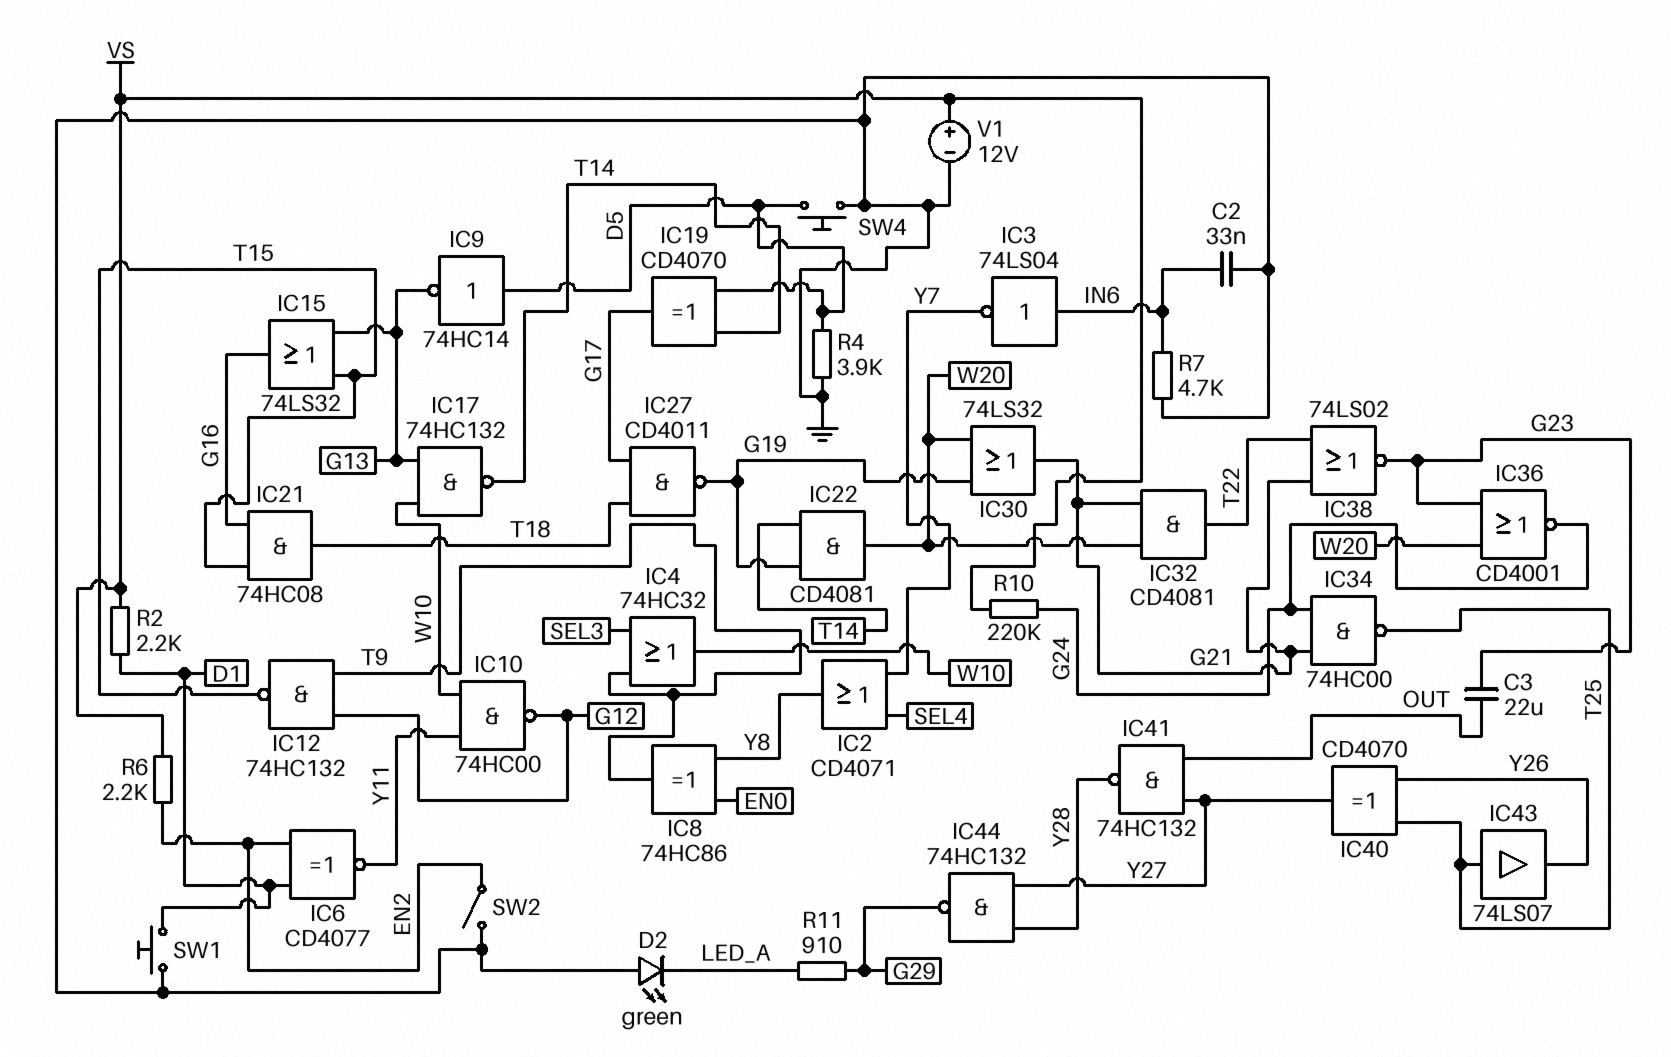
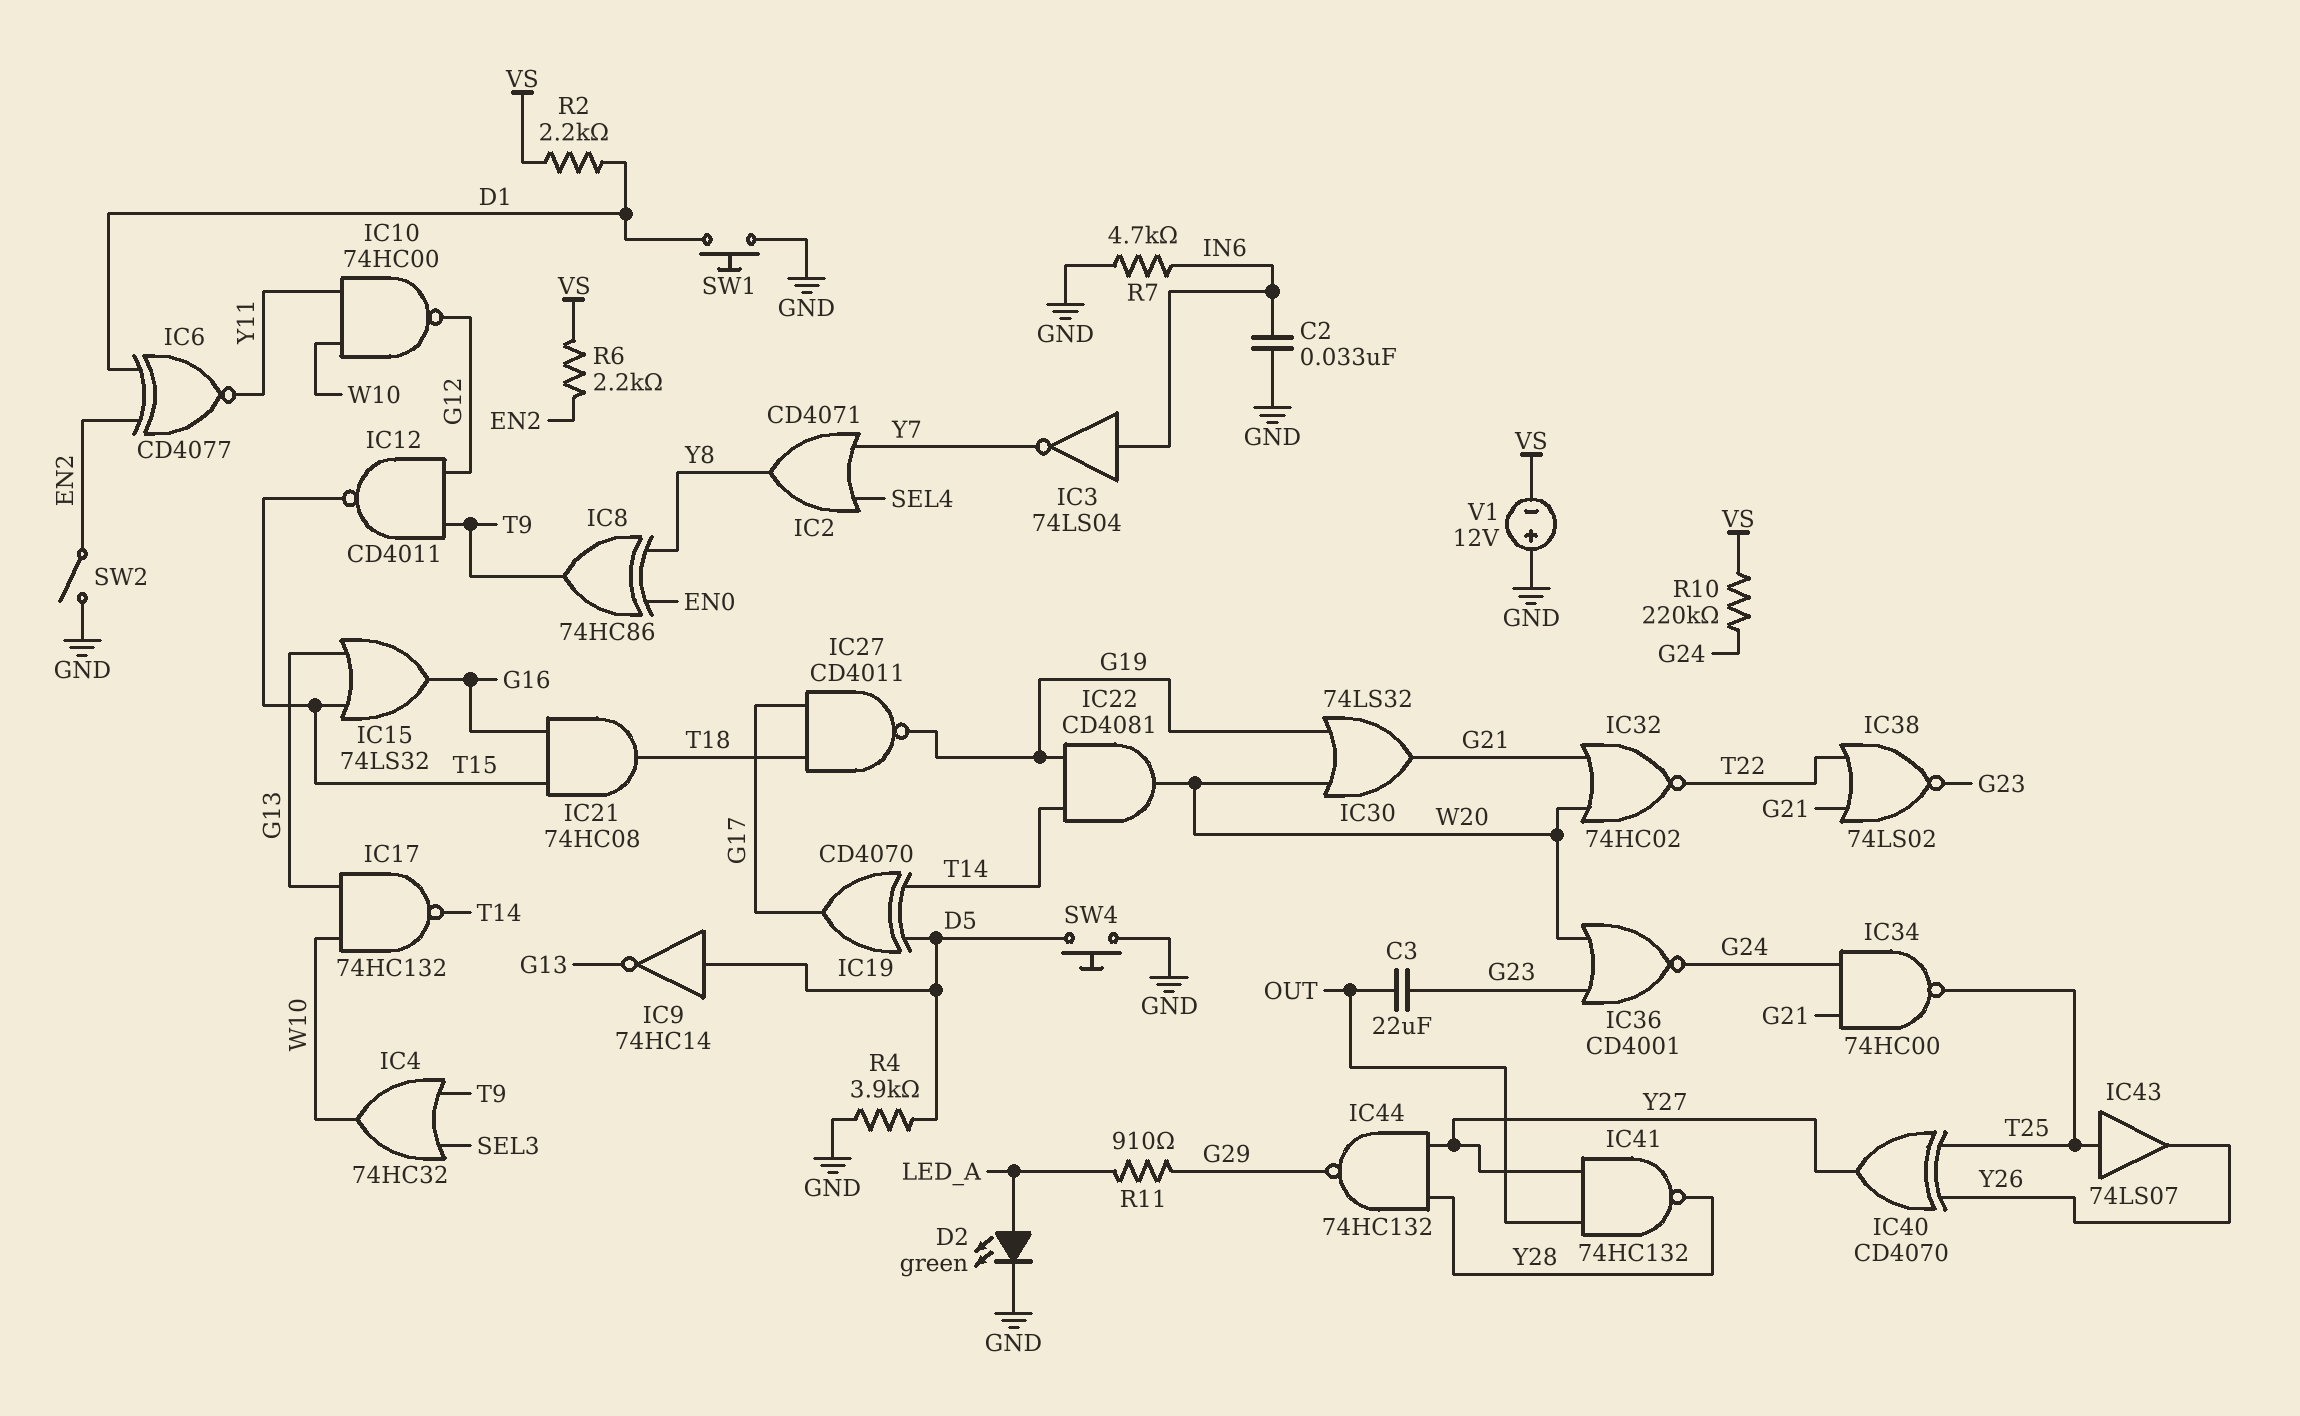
D2: LED green (A GND, K LED_A) -> LED green (A LED_A, K GND)
IC12: NAND 74HC132 (in G12, in T9, out T15) -> NAND CD4011 (in G12, in T9, out T15)
IC32: AND CD4081 (in G21, in W20, out T22) -> NOR 74HC02 (in G21, in W20, out T22)
V1: 12V (plus VS, minus GND) -> 12V (plus GND, minus VS)

